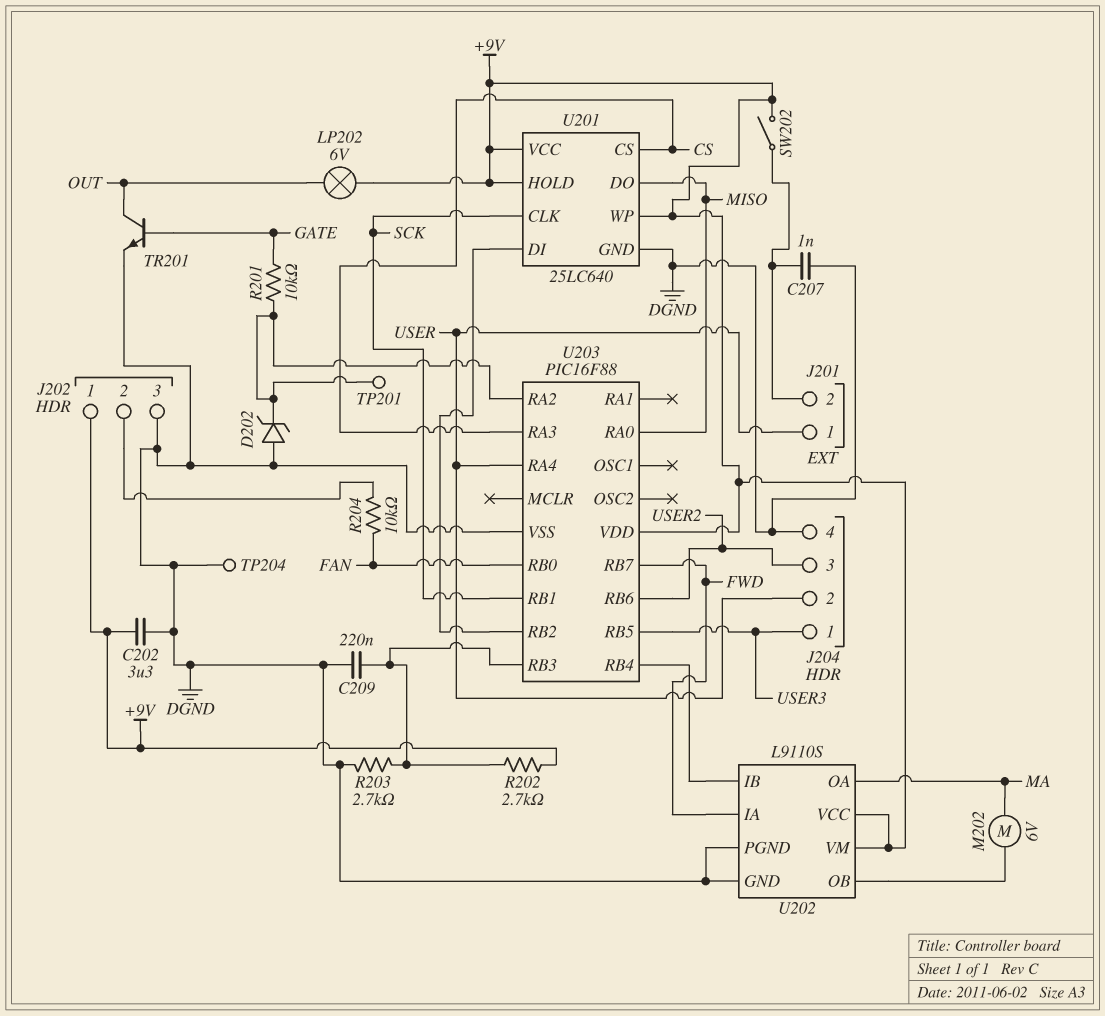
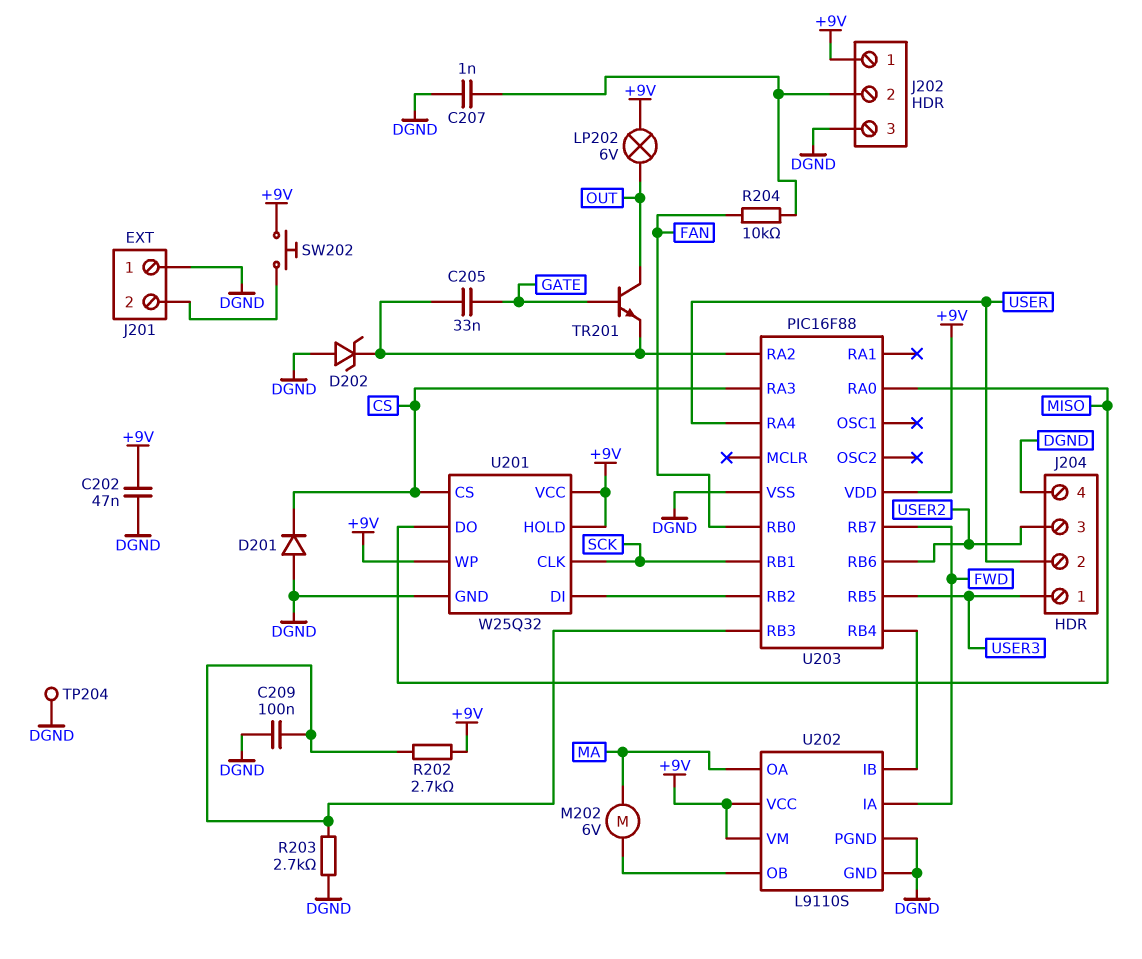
C202: 3.3uF (+9V, DGND) -> 47nF (+9V, DGND)
C205: none -> 33nF (GATE, U203/RA2)
C207: 1nF (DGND, J201/2) -> 1nF (DGND, J202/2)
C209: 220nF (DGND, U203/RB3) -> 100nF (DGND, U203/RB3)
D201: none -> diode (A DGND, K CS)
J201 pin 1: USER -> DGND
R201: 10k (GATE, U203/RA2) -> none
SW202: switch (+9V, J201/2) -> button (+9V, J201/2)
TP201: test point (U203/RA2) -> none
TR201: NPN (B GATE, C OUT, E DGND) -> NPN (B GATE, C OUT, E U203/RA2)
U201: 25LC640 -> W25Q32

